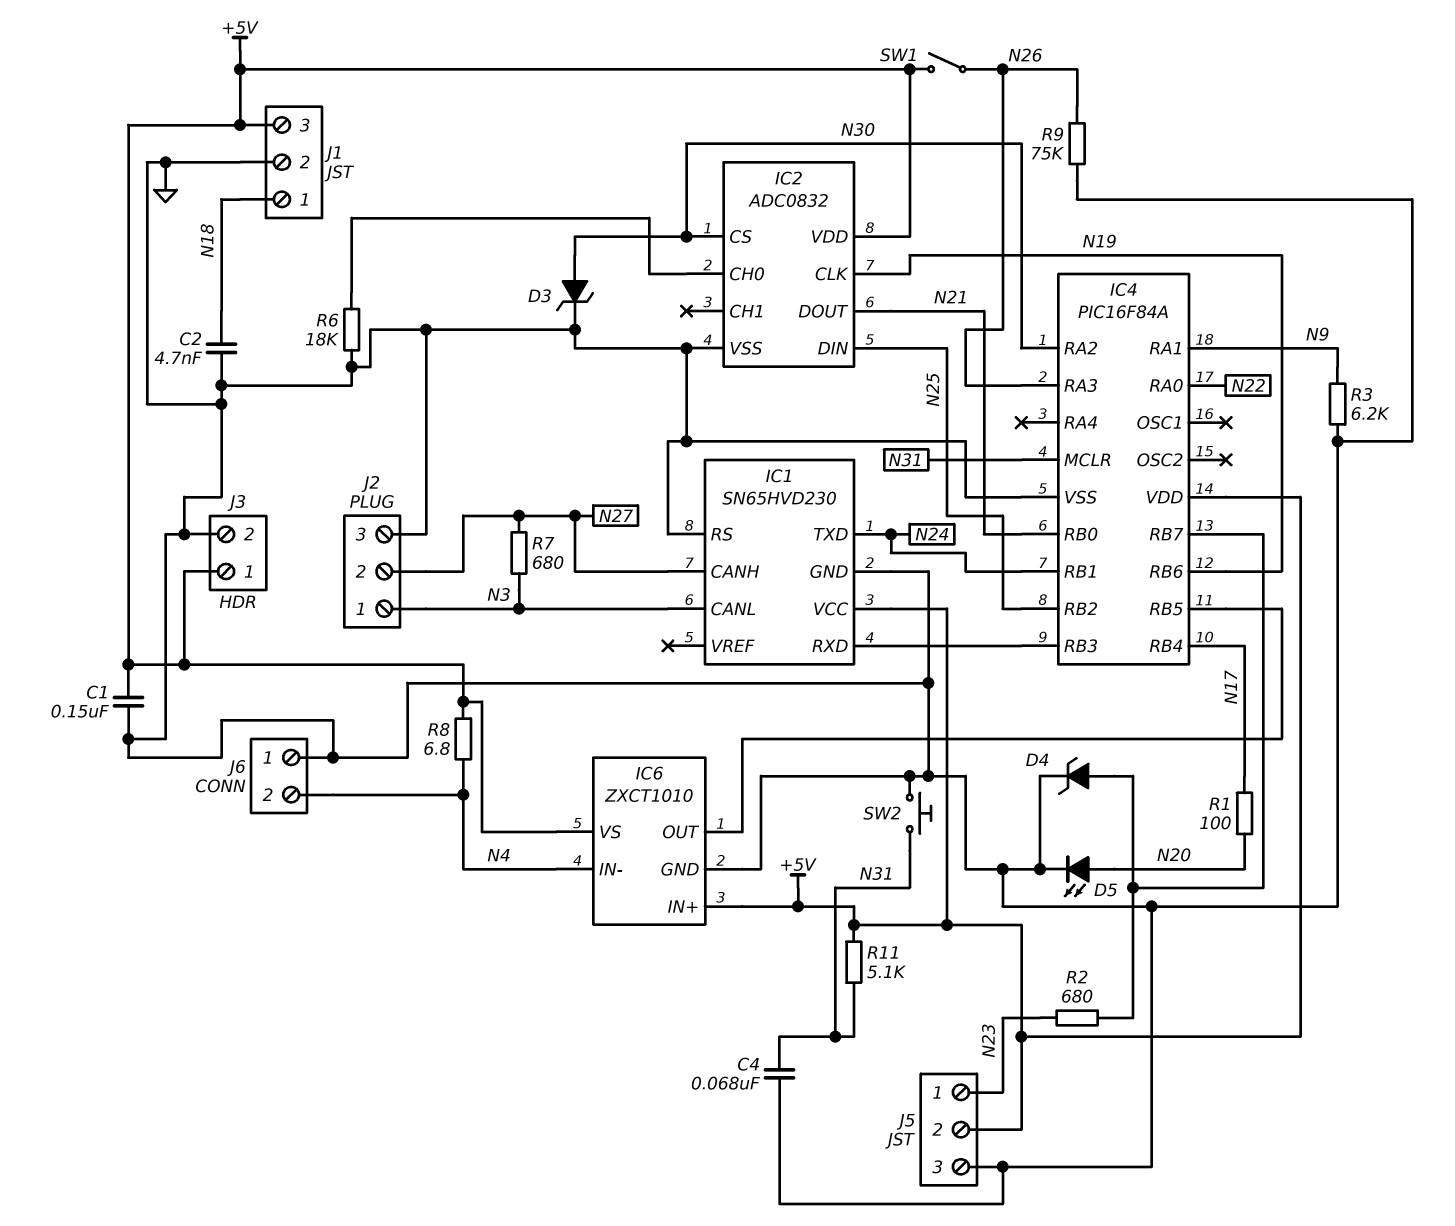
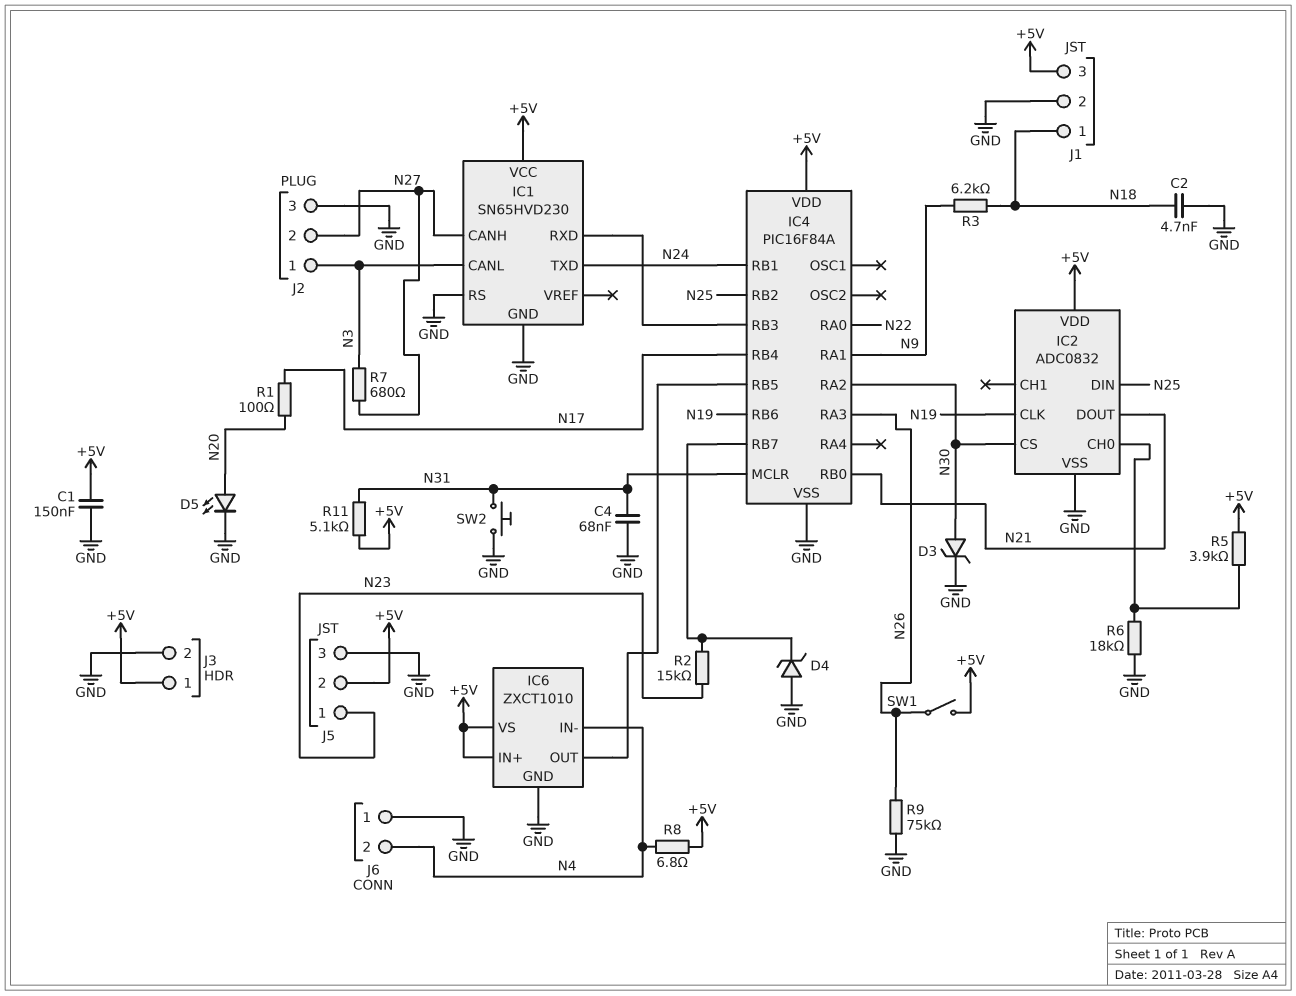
D4: zener (A IC4/RB7, K GND) -> zener (A GND, K IC4/RB7)
R2: 680 (IC4/RB7, N23) -> 15k (IC4/RB7, N23)
R3: 6.2k (GND, N9) -> 6.2k (N9, N18)
R5: none -> 3.9k (+5V, IC2/CH0)

